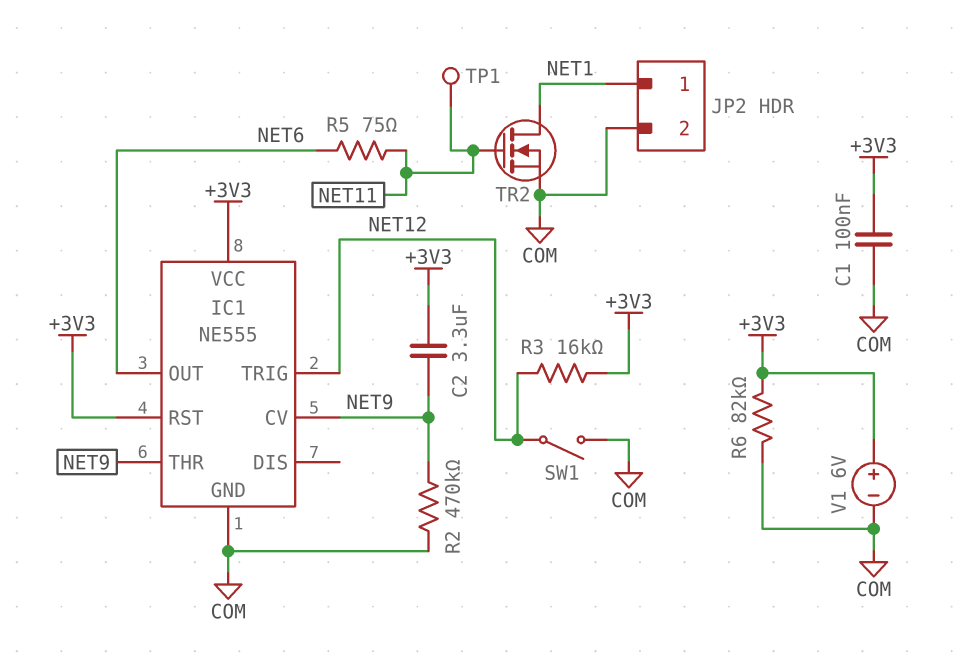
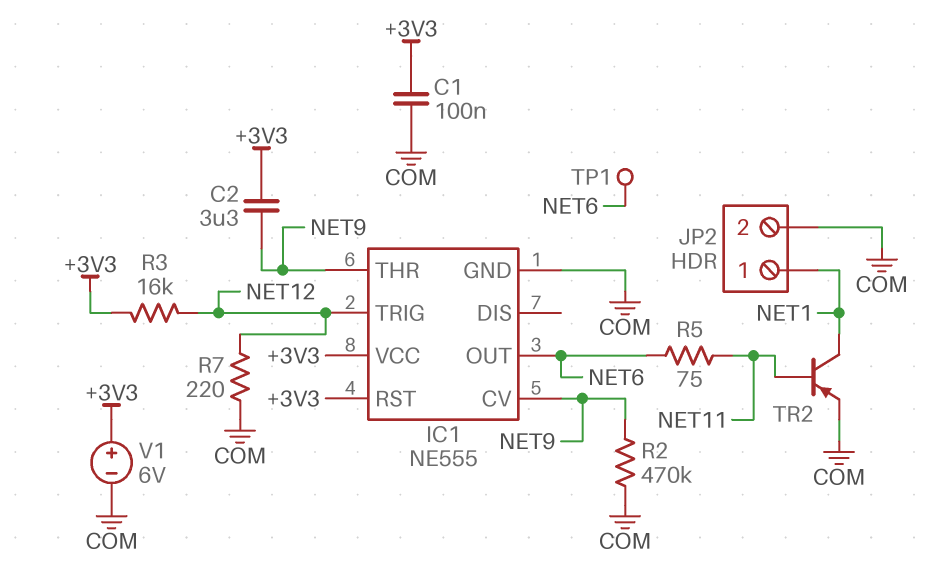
R6: 82k (+3V3, COM) -> none
R7: none -> 220 (COM, NET12)
SW1: switch (COM, NET12) -> none
TP1: test point (NET11) -> test point (NET6)
TR2: NMOS (G NET11, D NET1, S COM) -> PNP (B NET11, C NET1, E COM)

